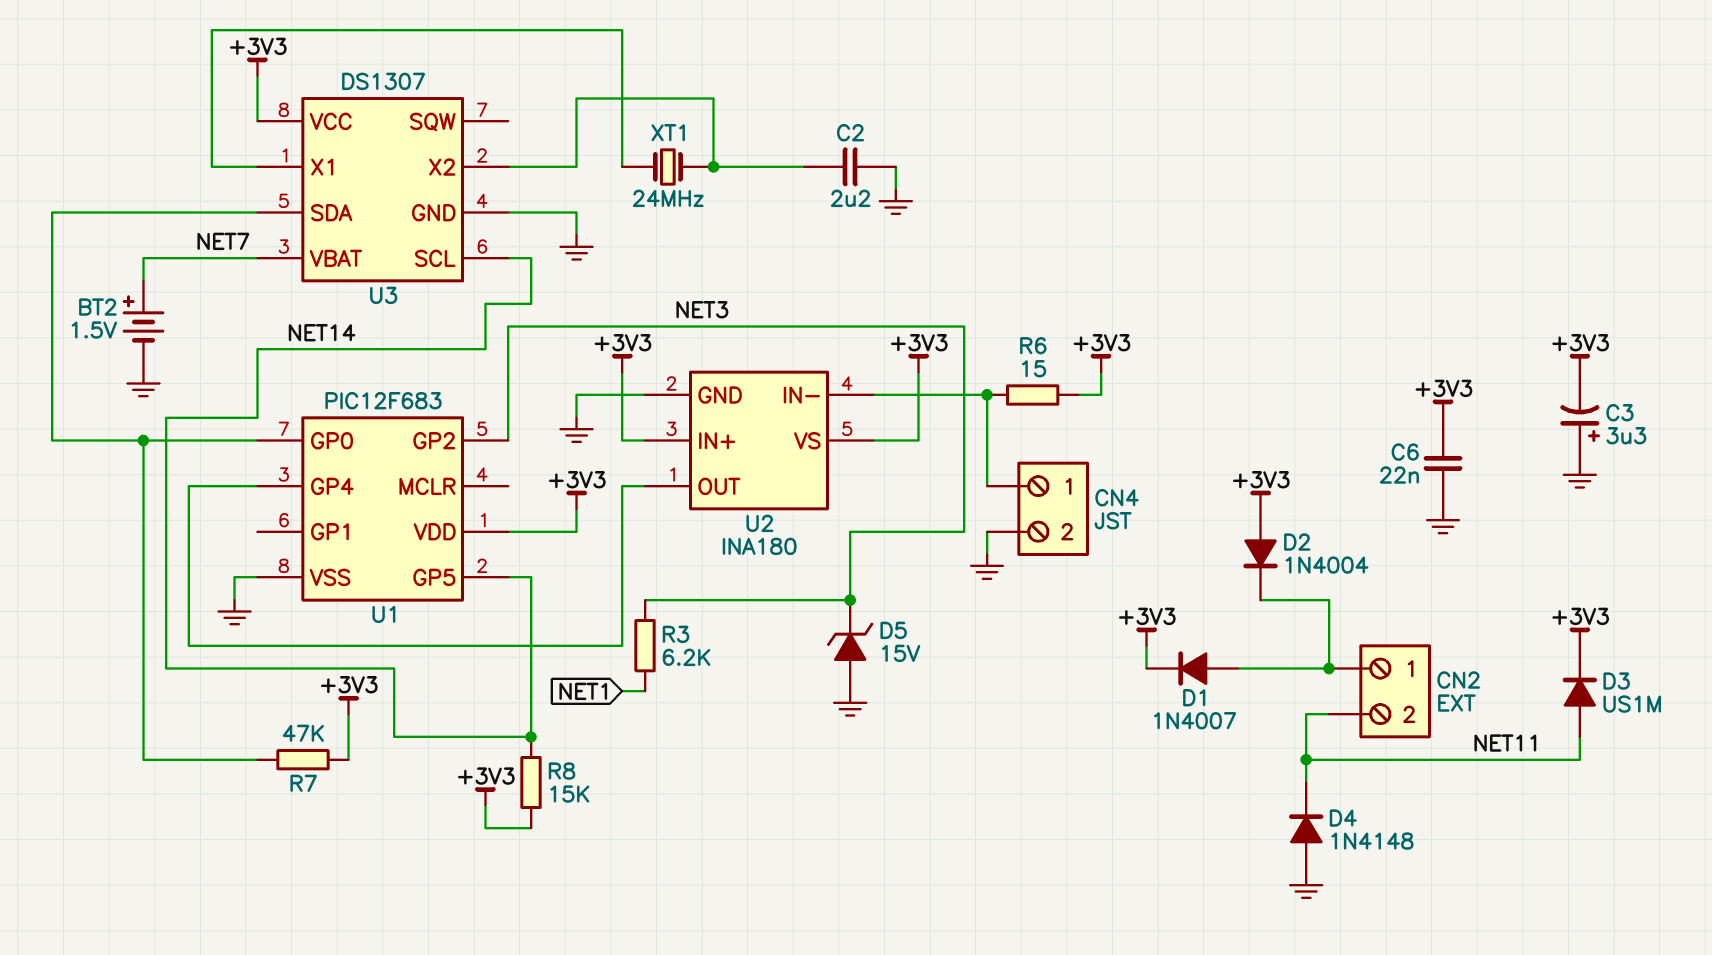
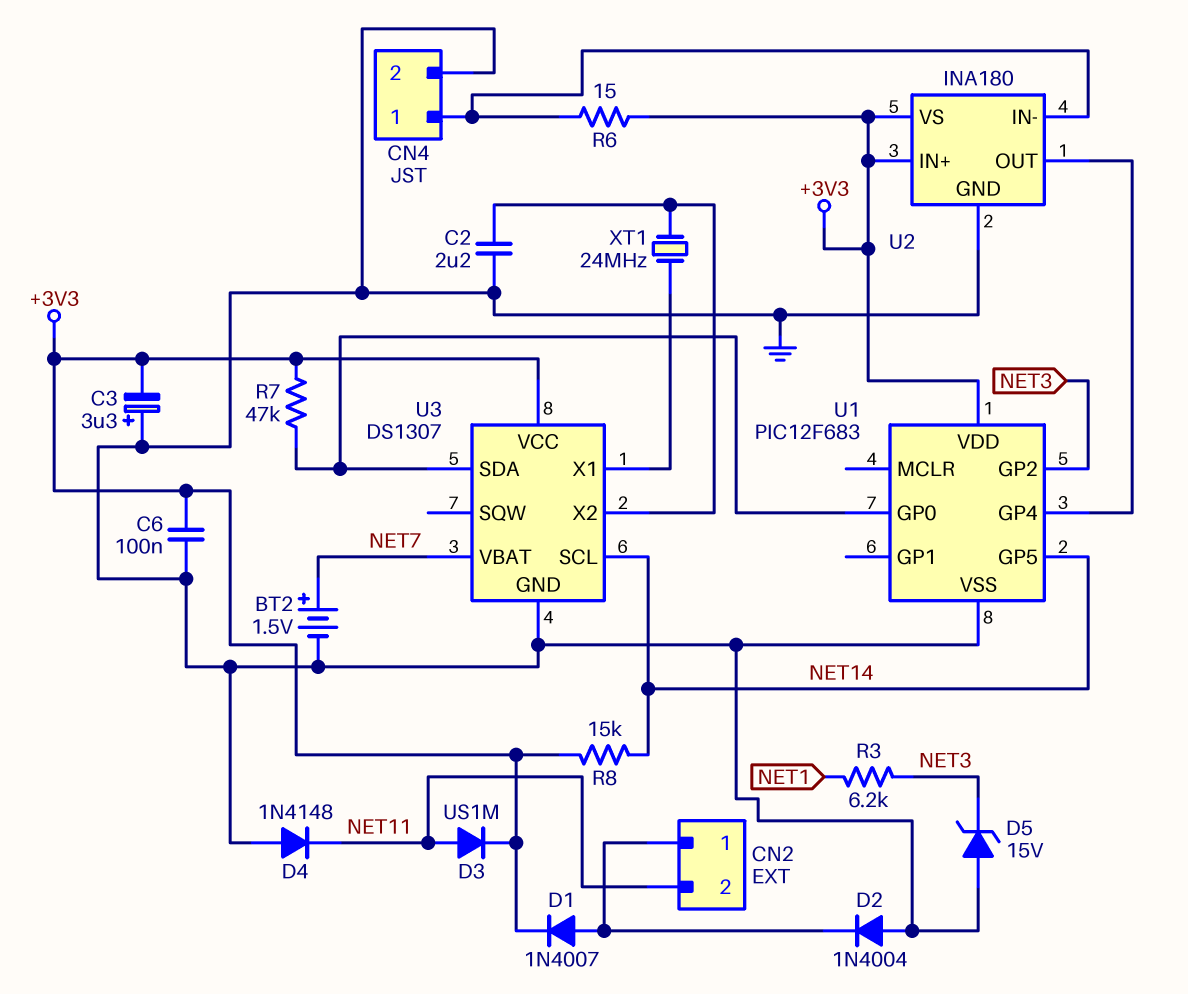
C6: 22nF (+3V3, GND) -> 100nF (+3V3, GND)
D2: diode 1N4004 (A +3V3, K CN2/1) -> diode 1N4004 (A GND, K CN2/1)

